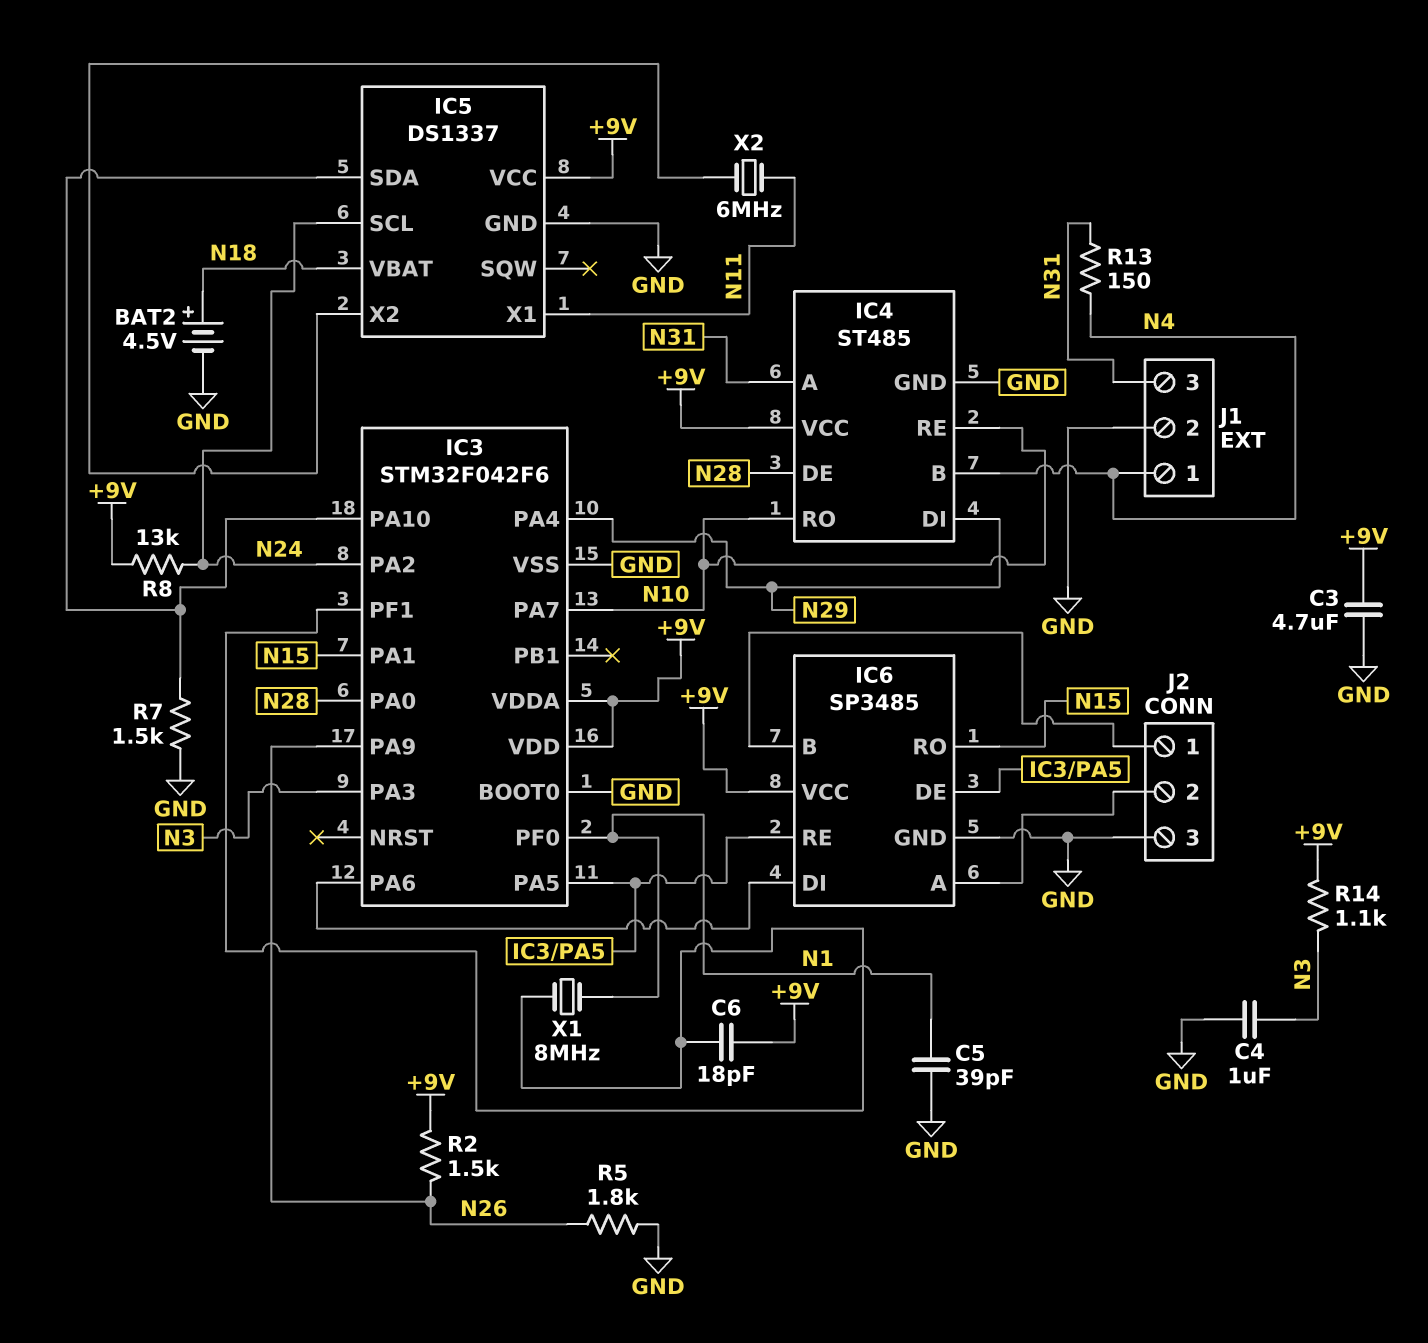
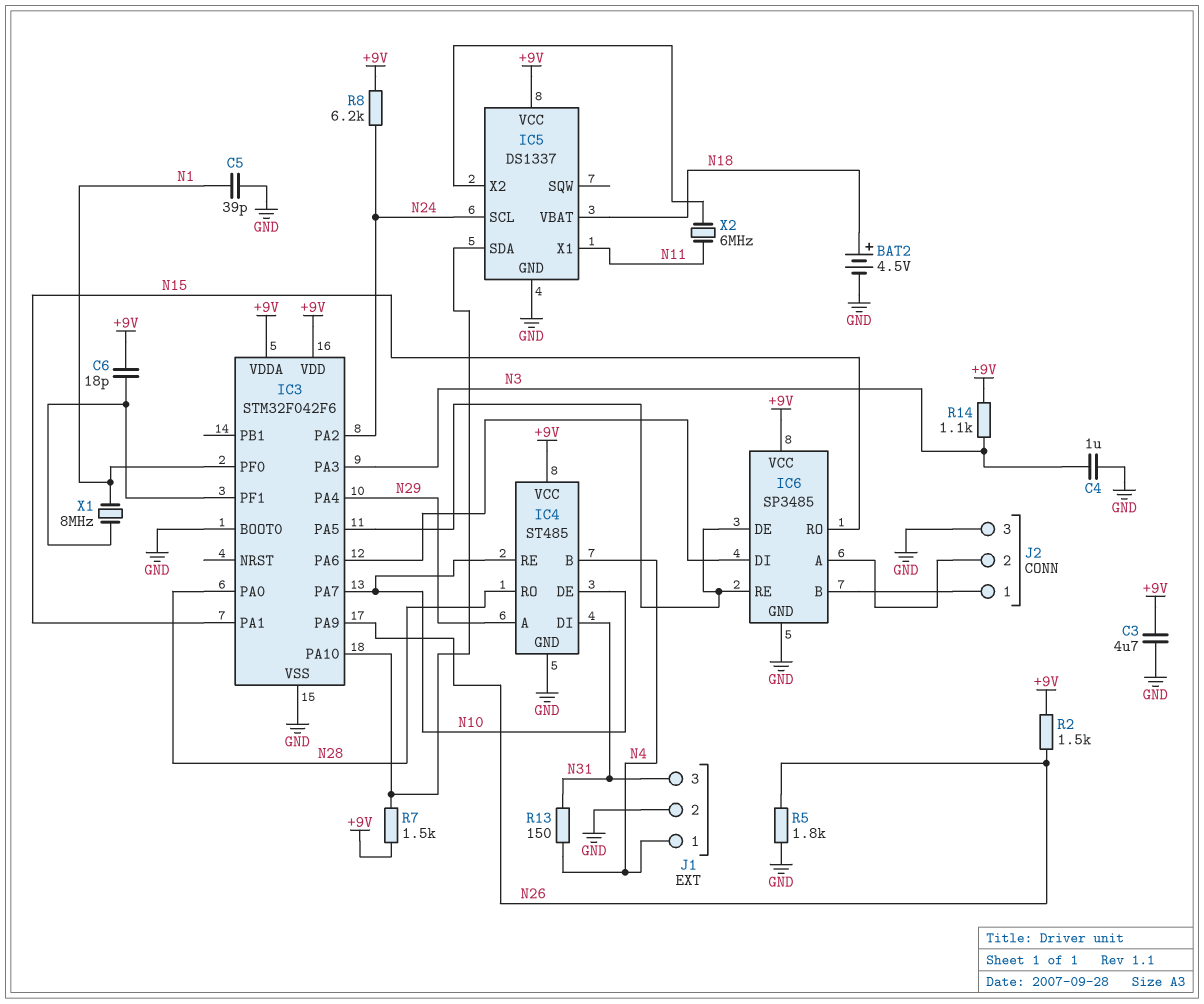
IC4 pin A: N31 -> N29
IC4 pin DE: N28 -> N10
IC4 pin DI: N29 -> N31
IC4 pin RO: N10 -> N28
R7: 1.5k (GND, IC3/PA10) -> 1.5k (+9V, IC3/PA10)
R8: 13k (+9V, N24) -> 6.2k (+9V, N24)

